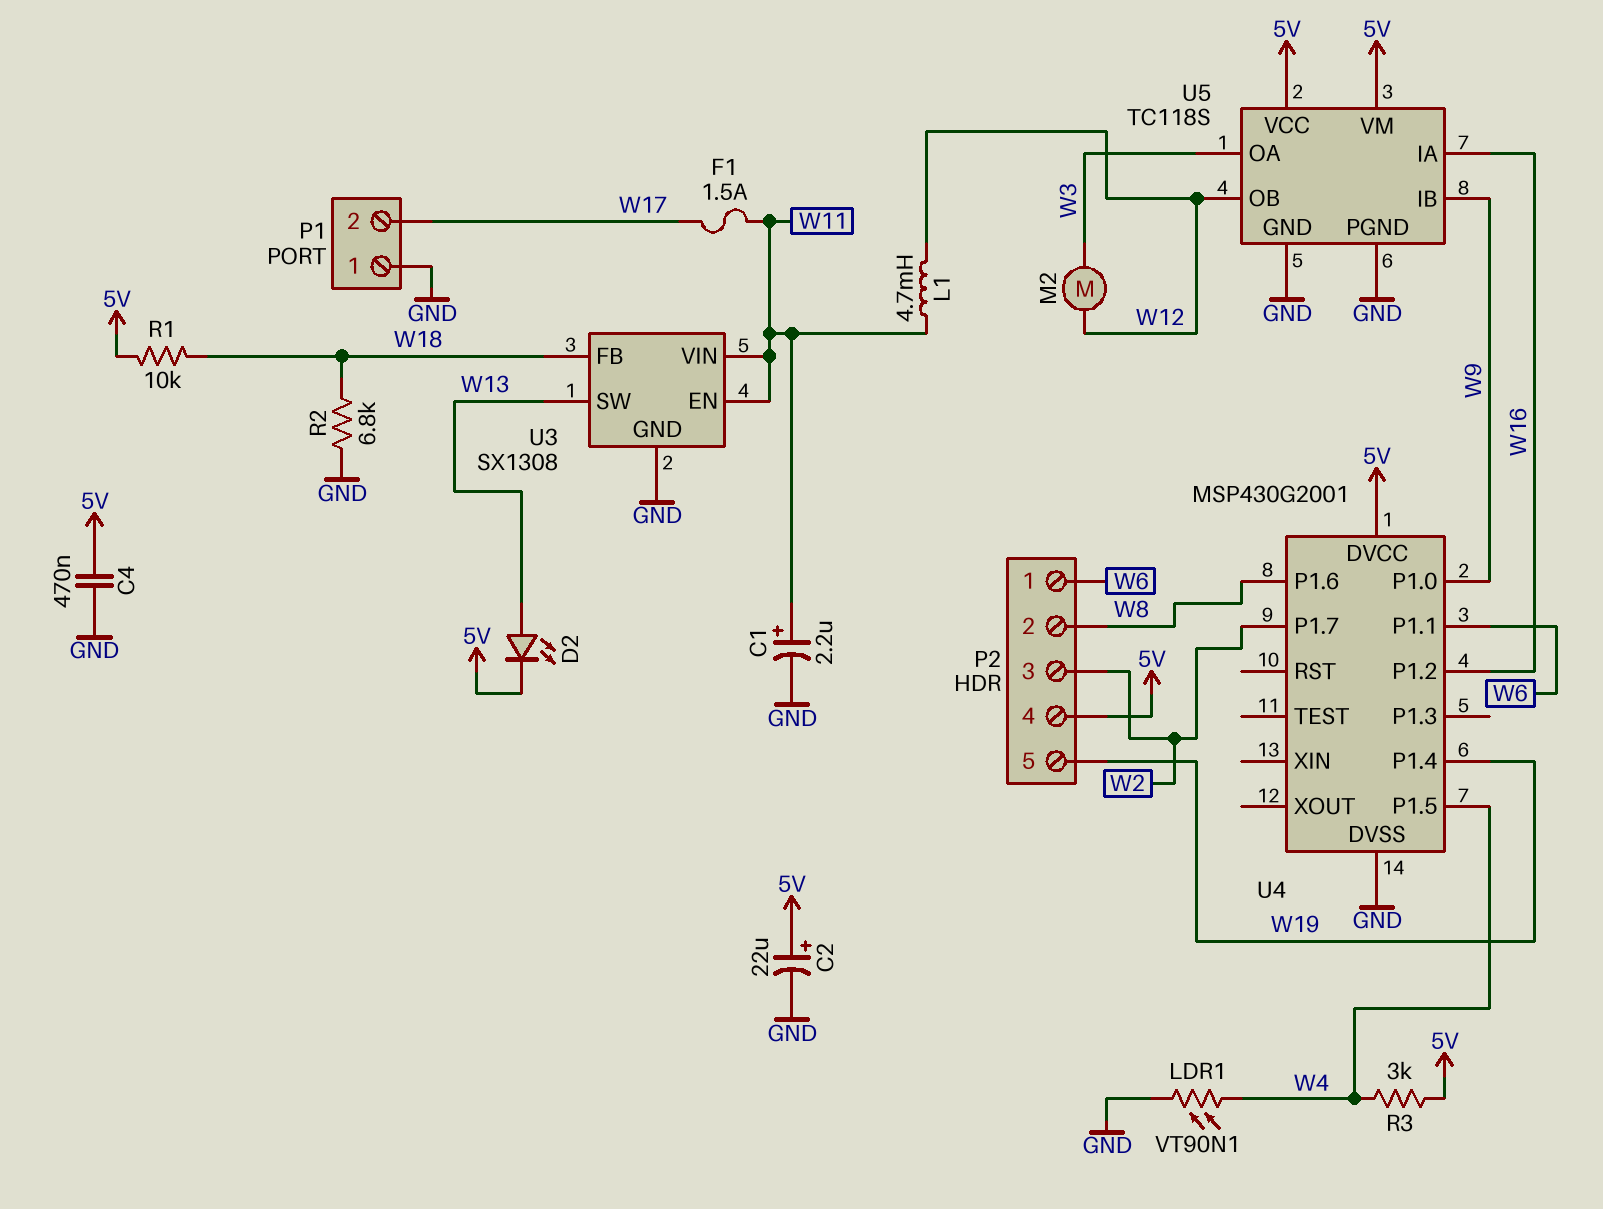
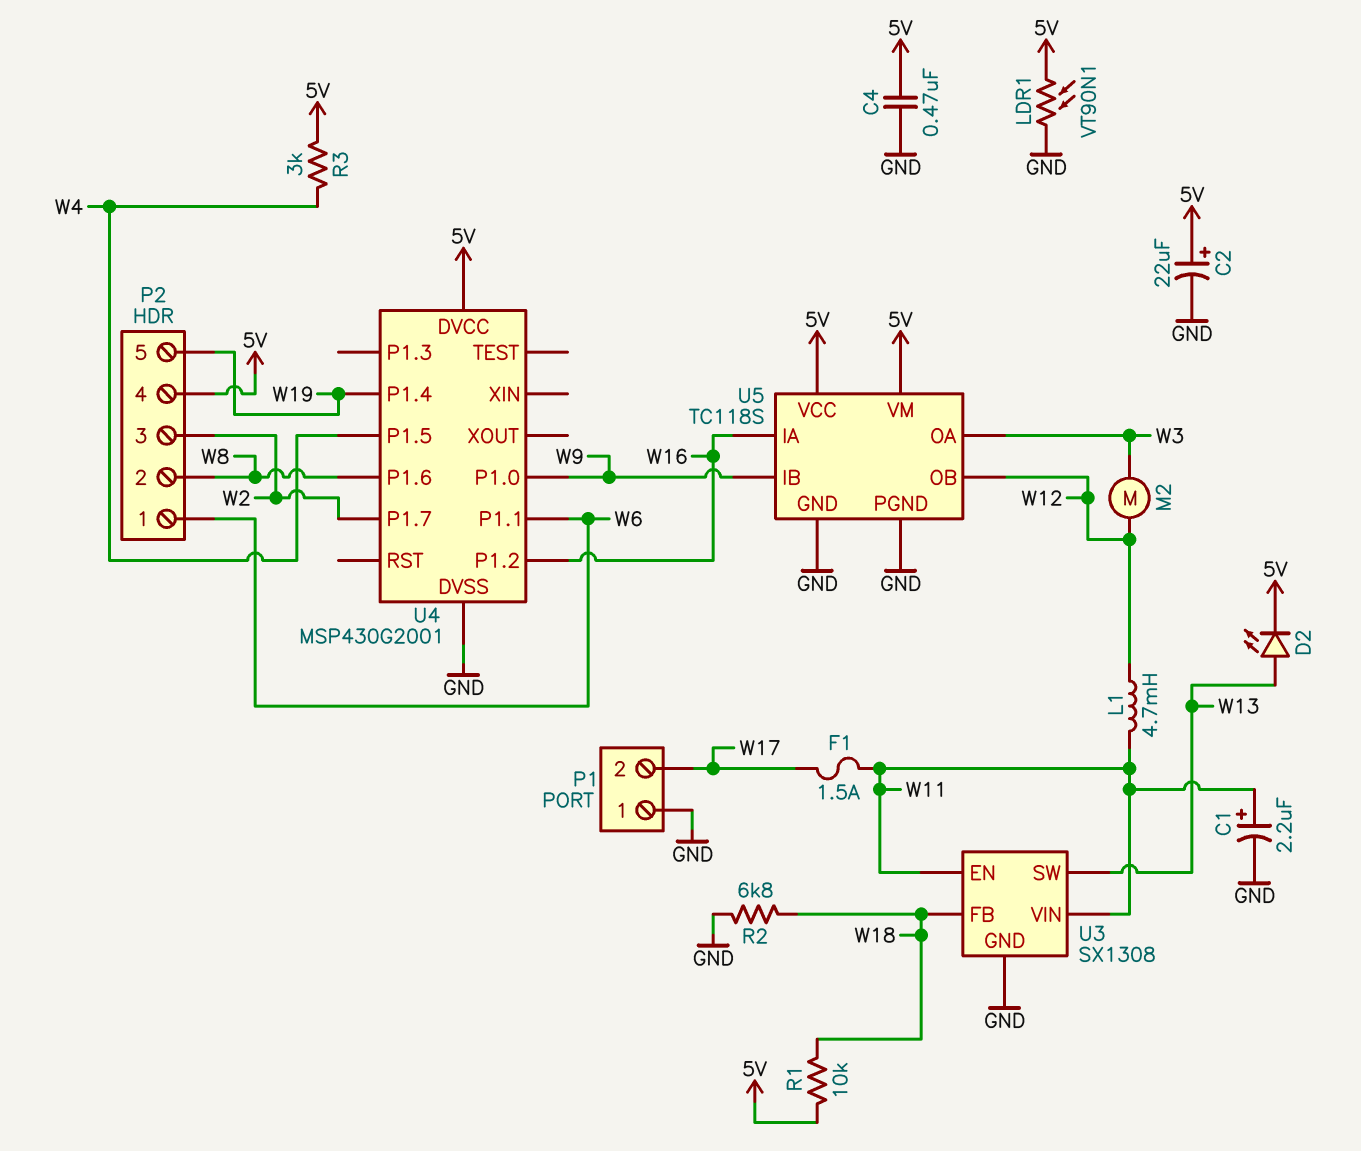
LDR1: VT90N1 (GND, W4) -> VT90N1 (5V, GND)

